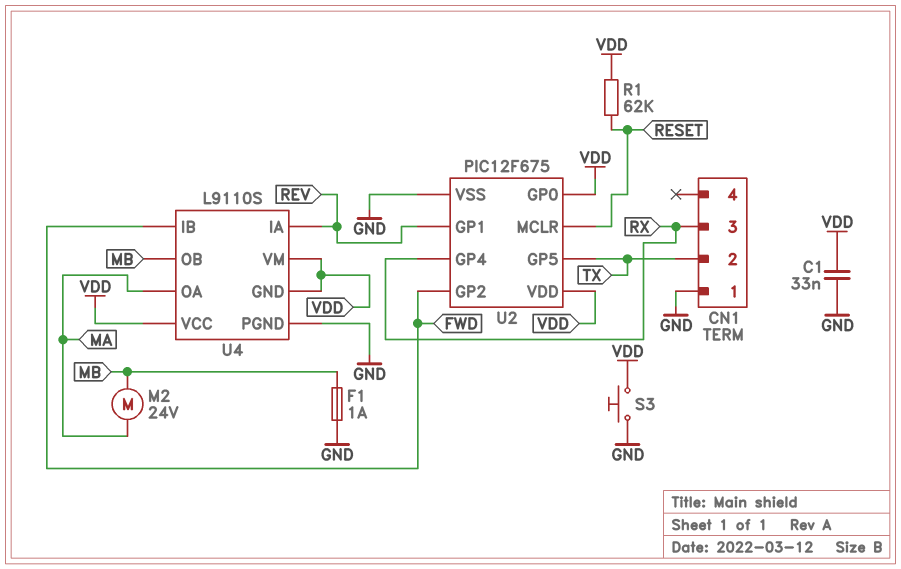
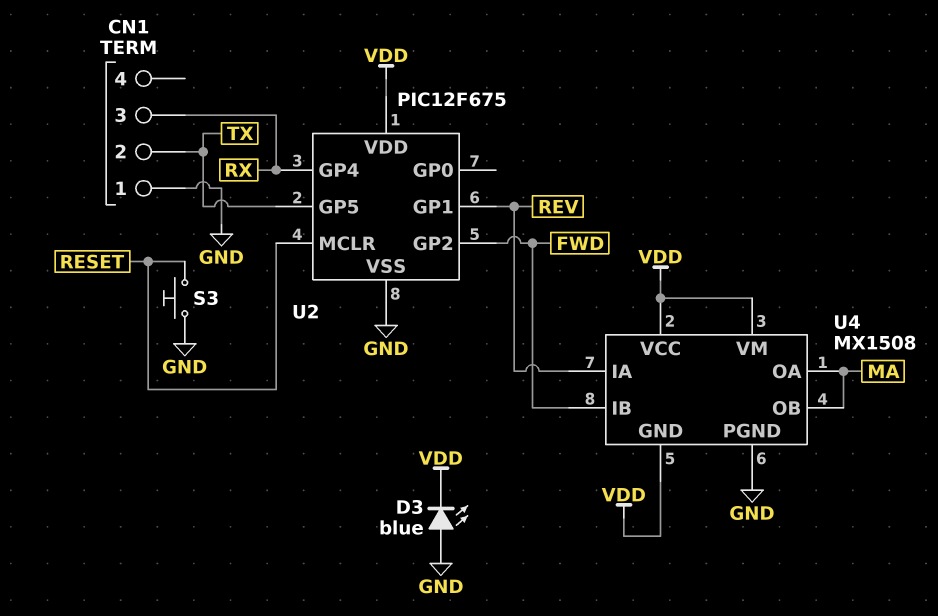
C1: 33nF (GND, VDD) -> none
D3: none -> LED blue (A GND, K VDD)
F1: 1A (GND, MB) -> none
M2: motor 24V (MA, MB) -> none
R1: 62k (RESET, VDD) -> none
S3: button (GND, VDD) -> button (GND, RESET)
U2 pin GP0: VDD -> none
U4: L9110S -> MX1508
U4 pin OB: MB -> MA

